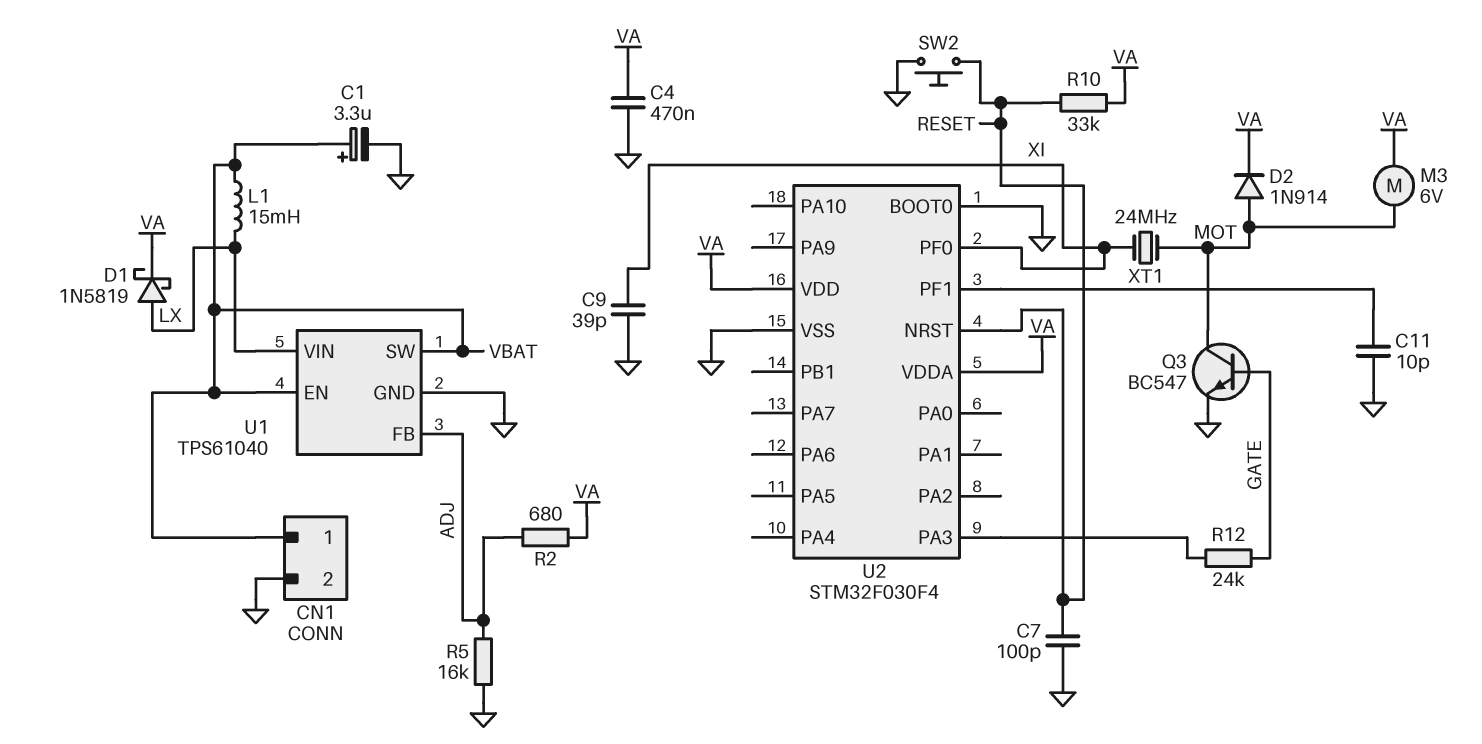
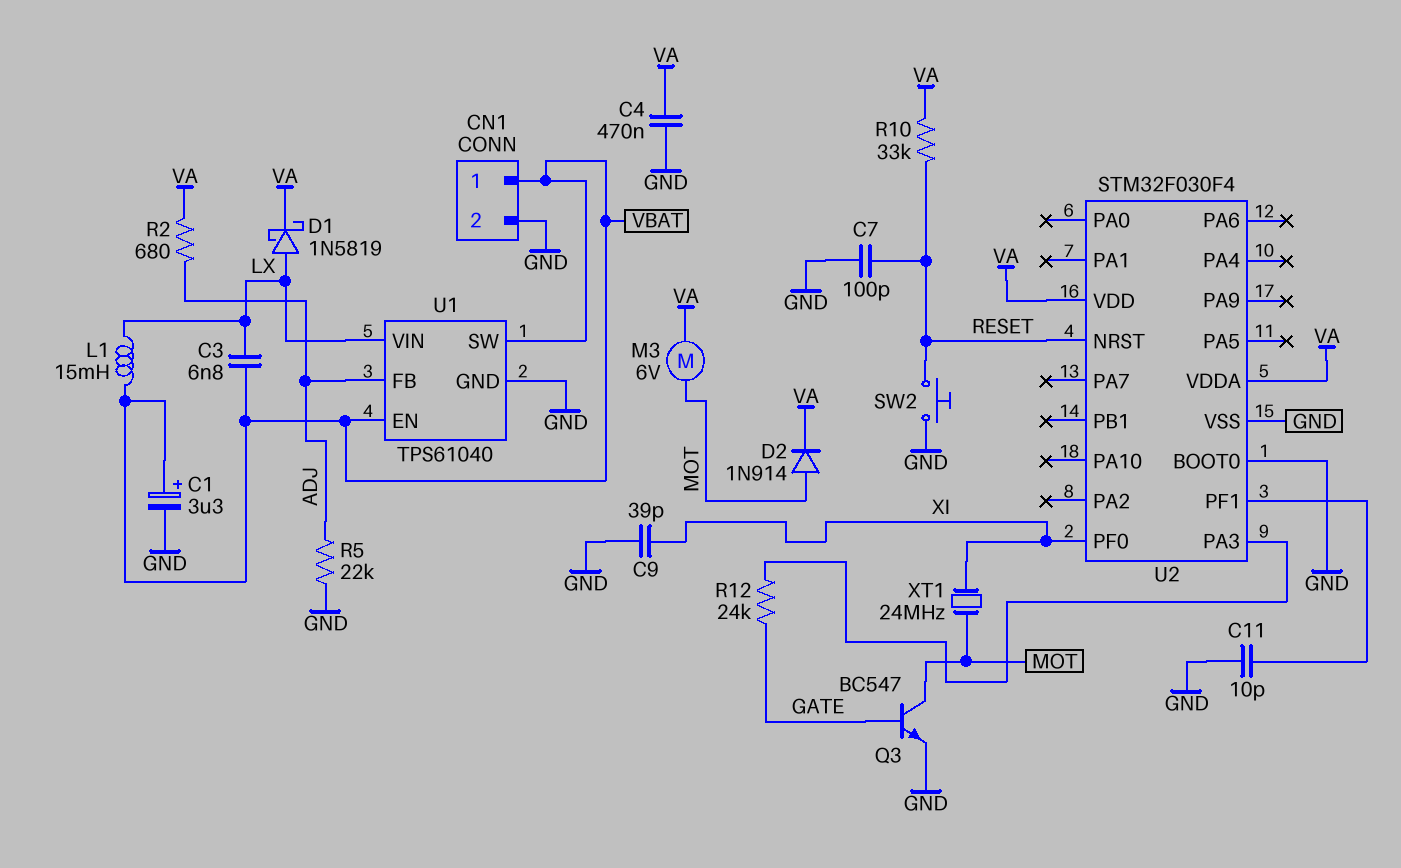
C3: none -> 6.8nF (LX, VBAT)
R5: 16k (ADJ, GND) -> 22k (ADJ, GND)

